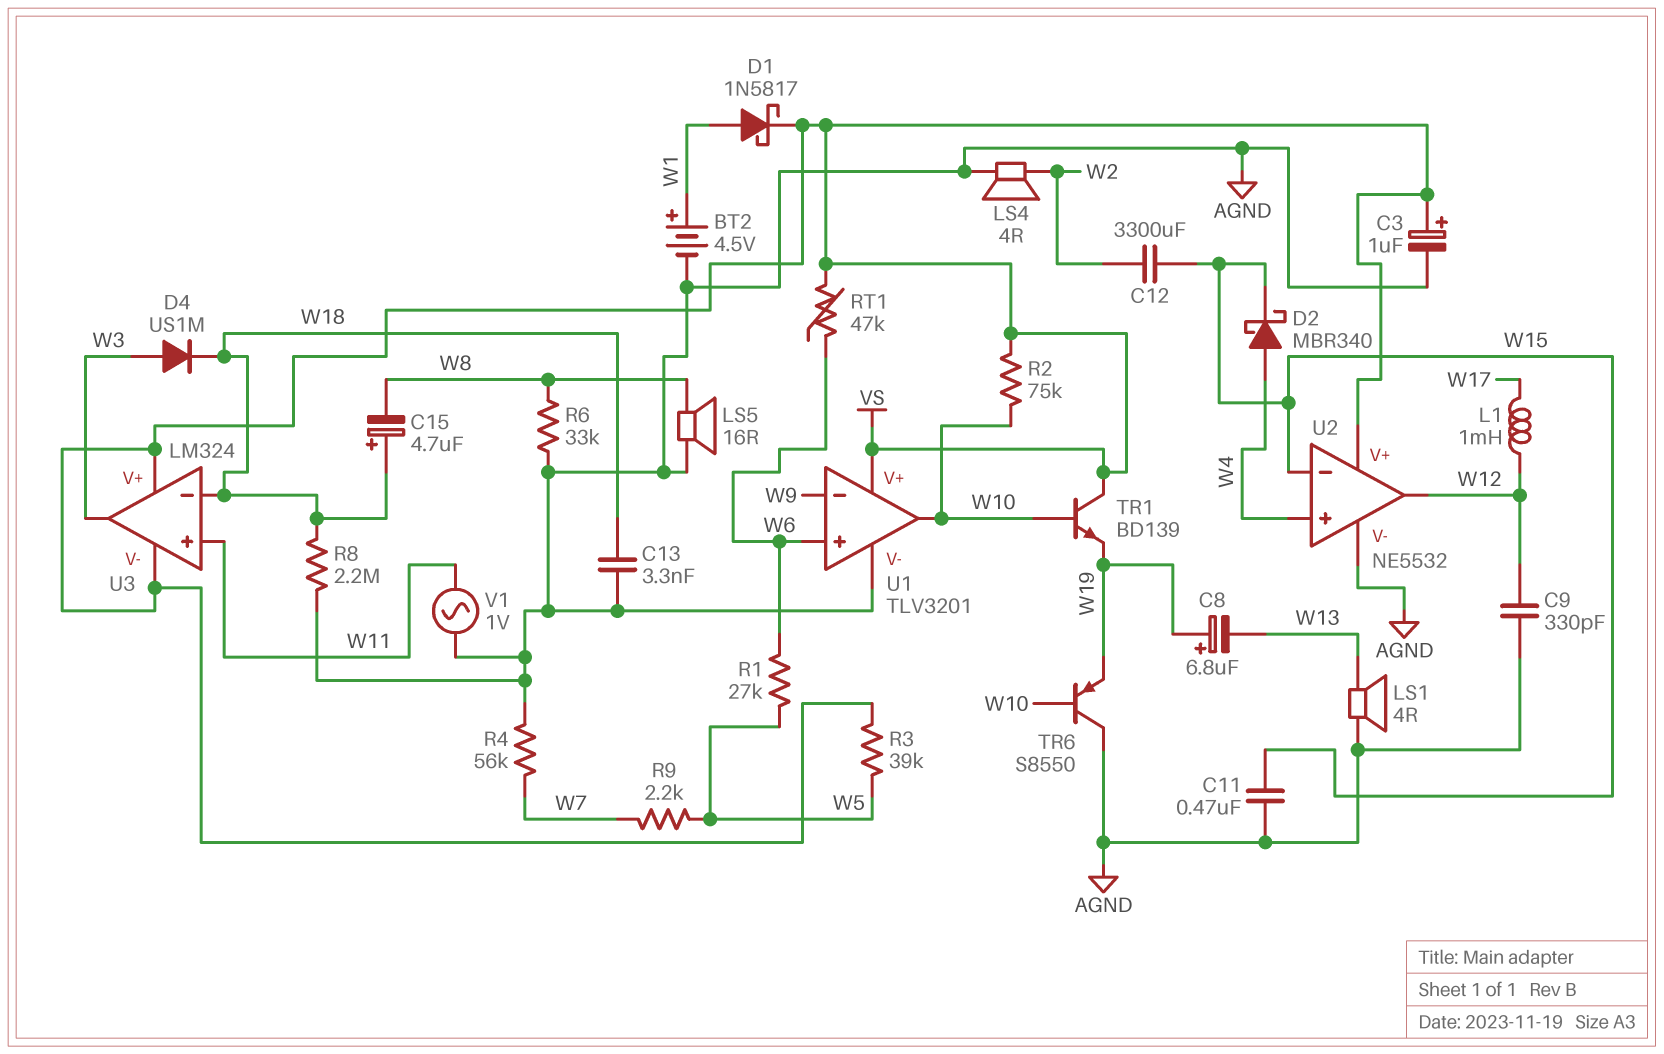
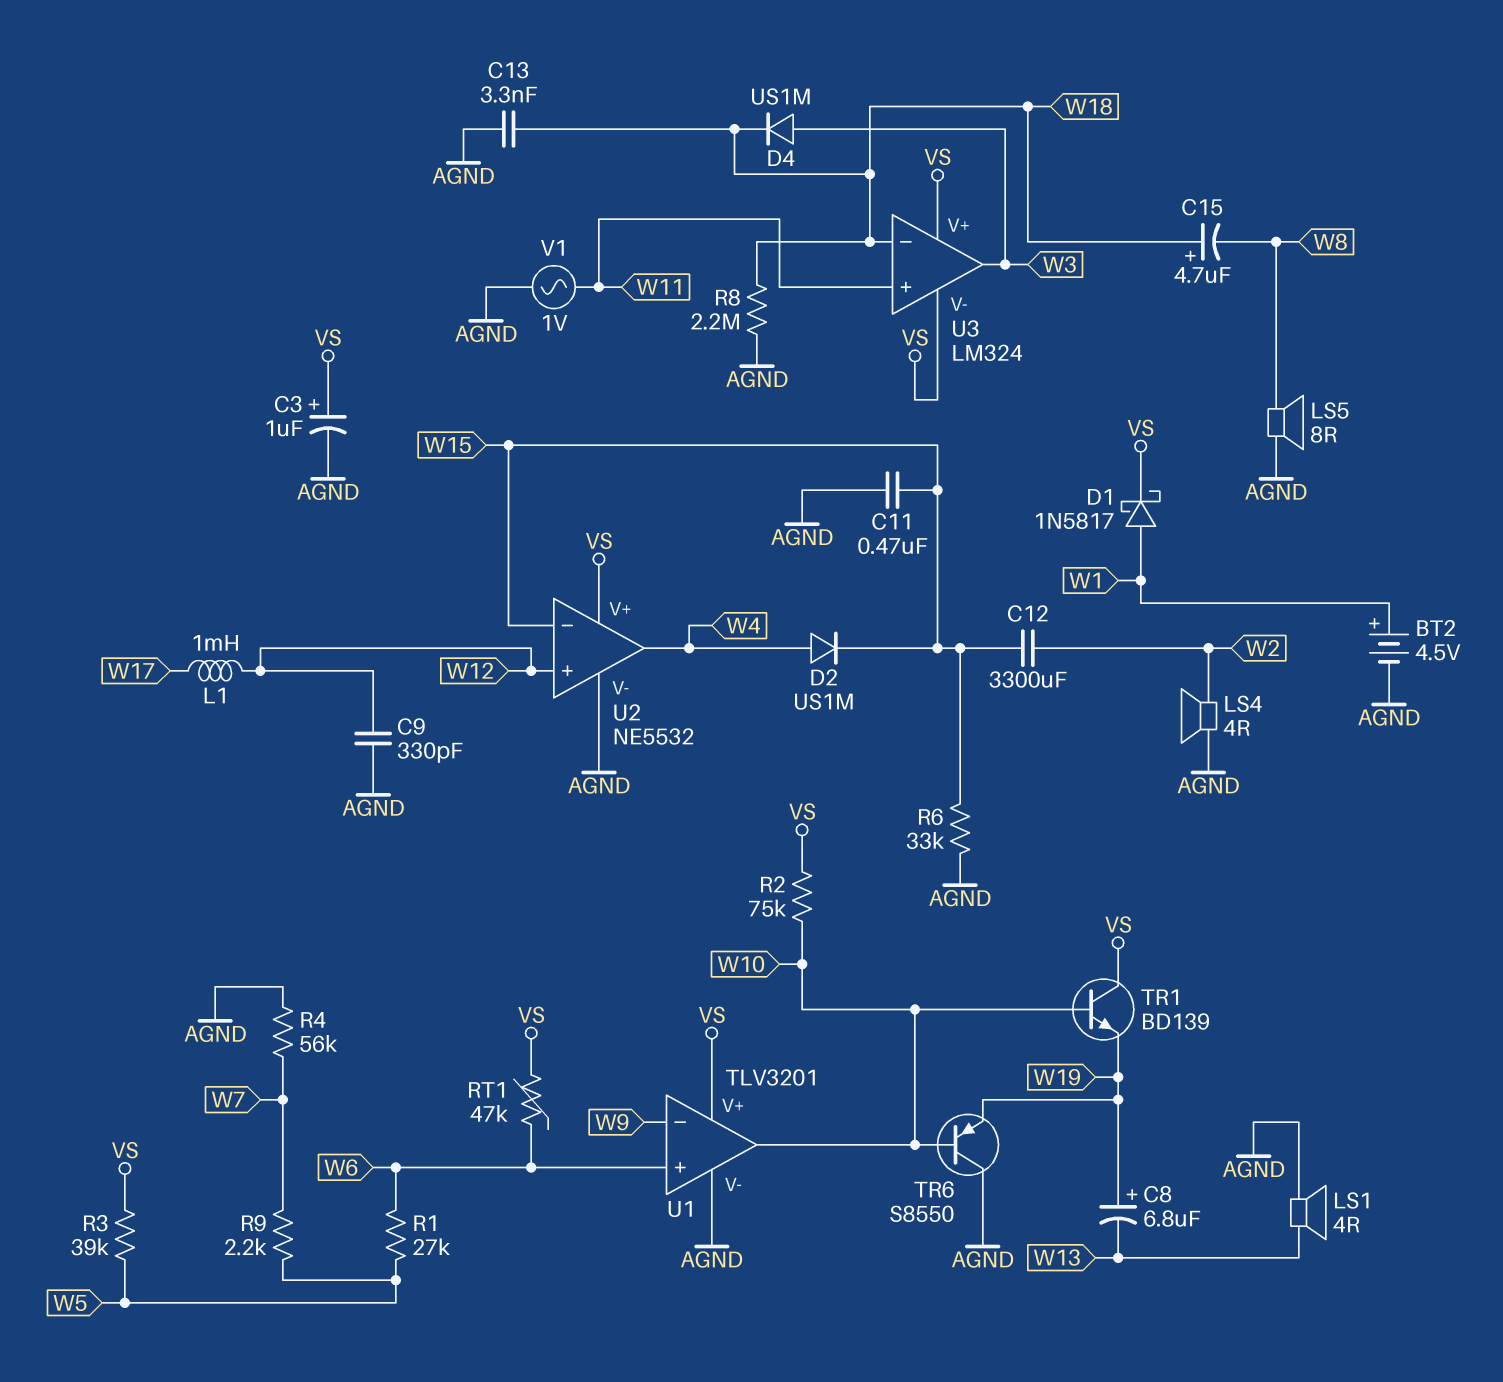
D2: schottky MBR340 (A W4, K W15) -> diode US1M (A W4, K W15)
LS5: speaker 16R (AGND, W8) -> speaker 8R (AGND, W8)
R6: 33k (AGND, W8) -> 33k (AGND, W15)
U2 pin in+: W4 -> W12
U2 pin out: W12 -> W4

